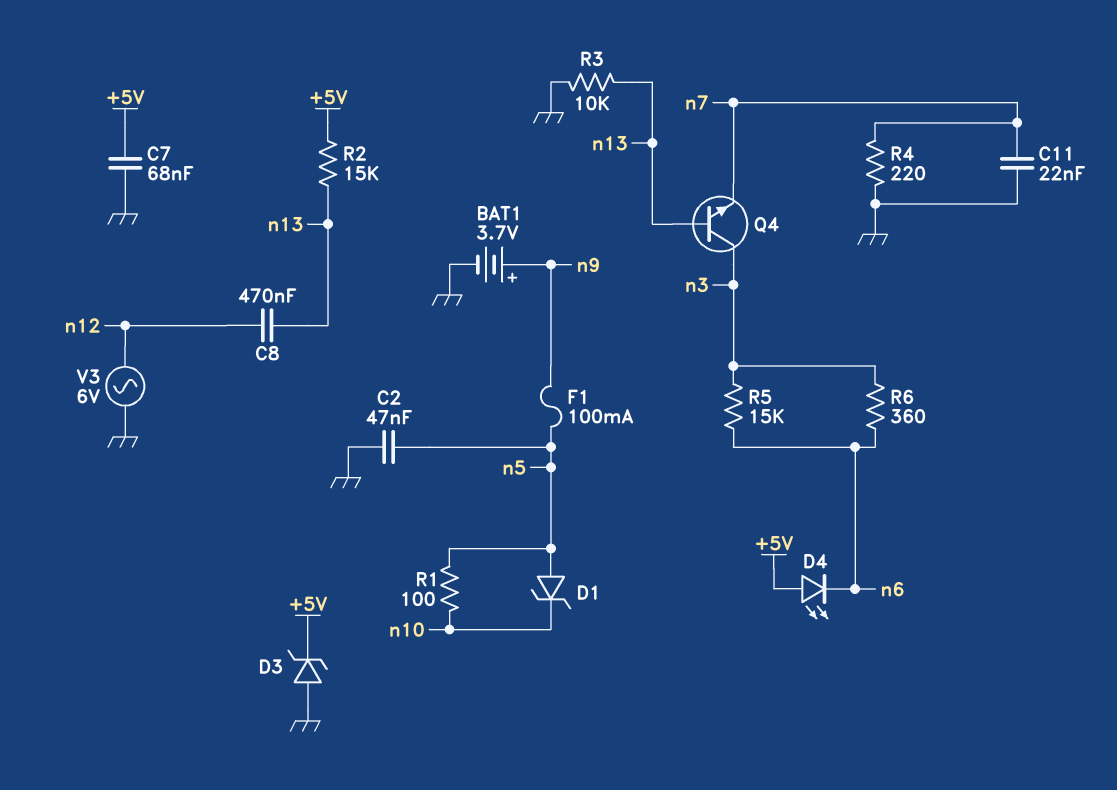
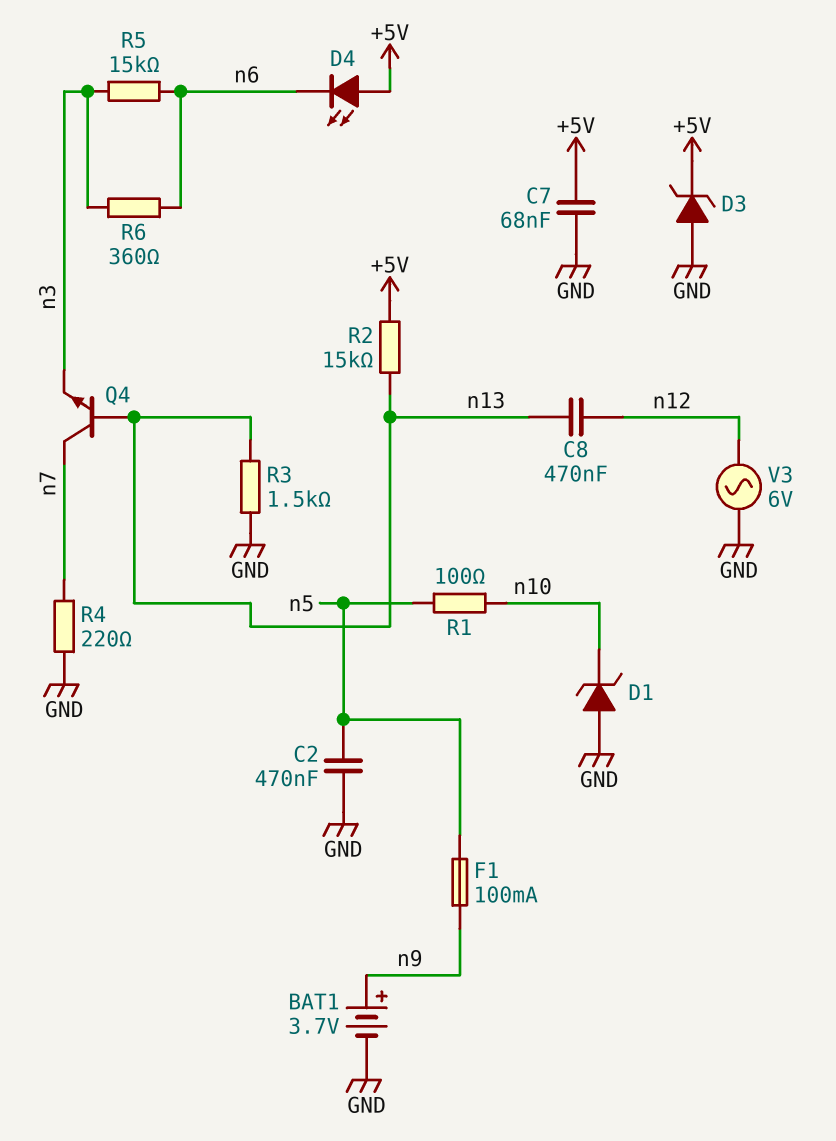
C2: 47nF (GND, n5) -> 470nF (GND, n5)
C11: 22nF (GND, n7) -> none
D1: zener (A n5, K n10) -> zener (A GND, K n10)
Q4: NPN (B n13, C n3, E n7) -> NPN (B n13, C n7, E n3)
R3: 10k (GND, n13) -> 1.5k (GND, n13)

